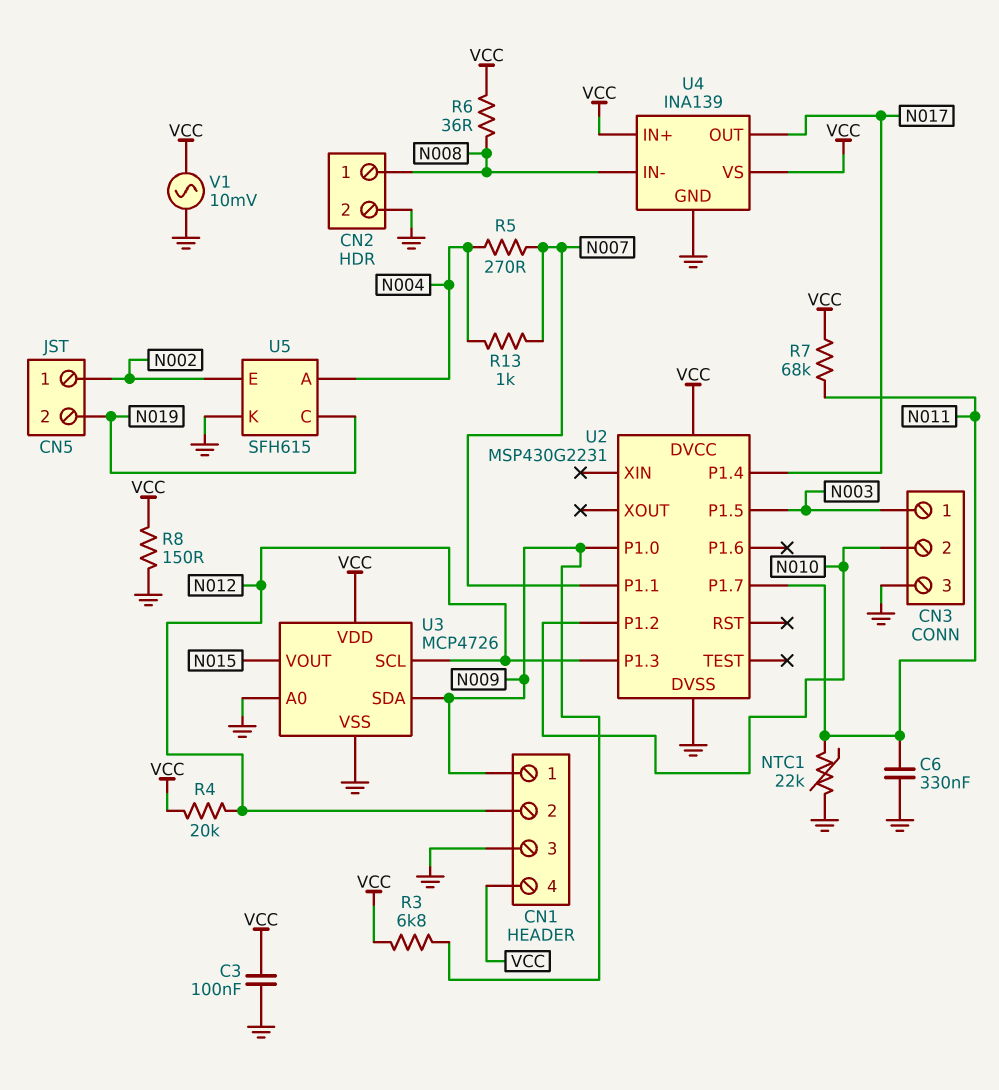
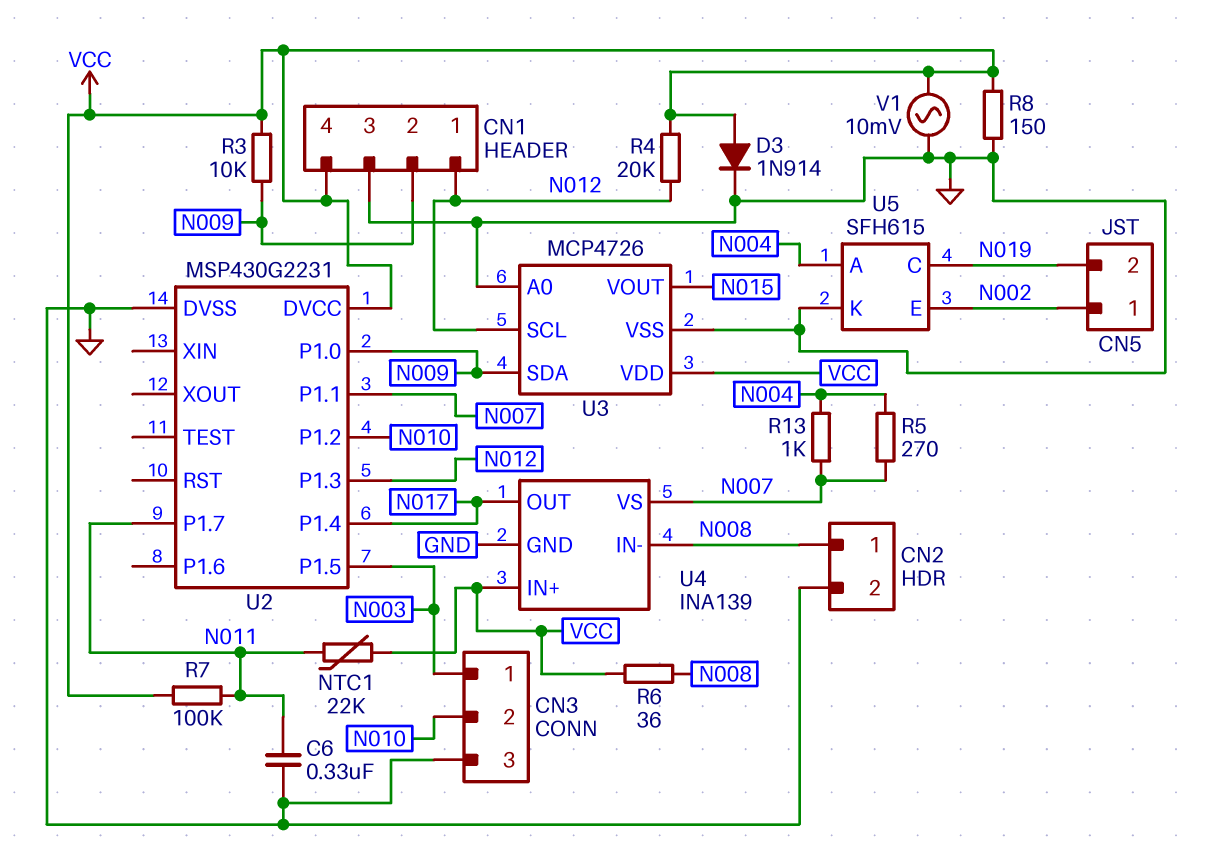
C3: 100nF (GND, VCC) -> none
CN1 pin 1: N009 -> N012
CN1 pin 2: N012 -> N009
D3: none -> diode 1N914 (A VCC, K GND)
NTC1: 22k (GND, N011) -> 22k (N011, VCC)
R3: 6.8k (N009, VCC) -> 10k (N009, VCC)
R7: 68k (N011, VCC) -> 100k (N011, VCC)
U4 pin VS: VCC -> N007

